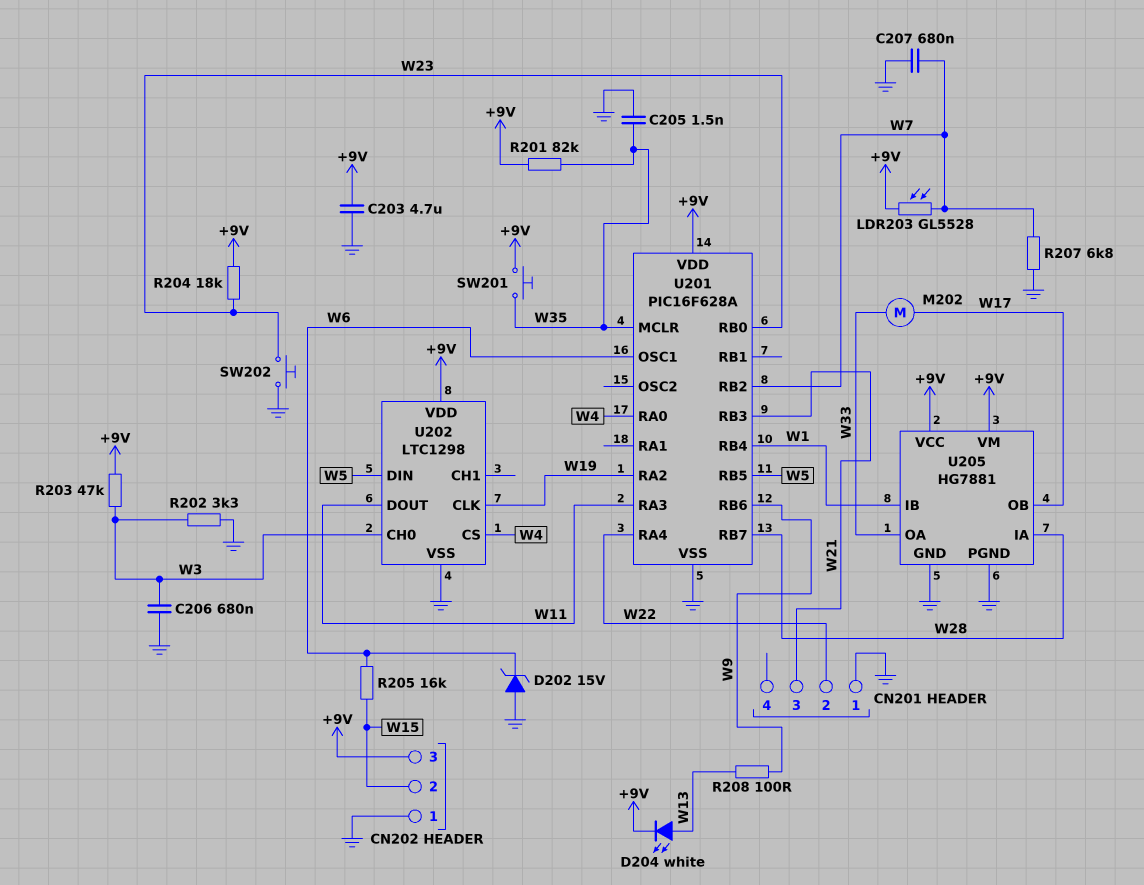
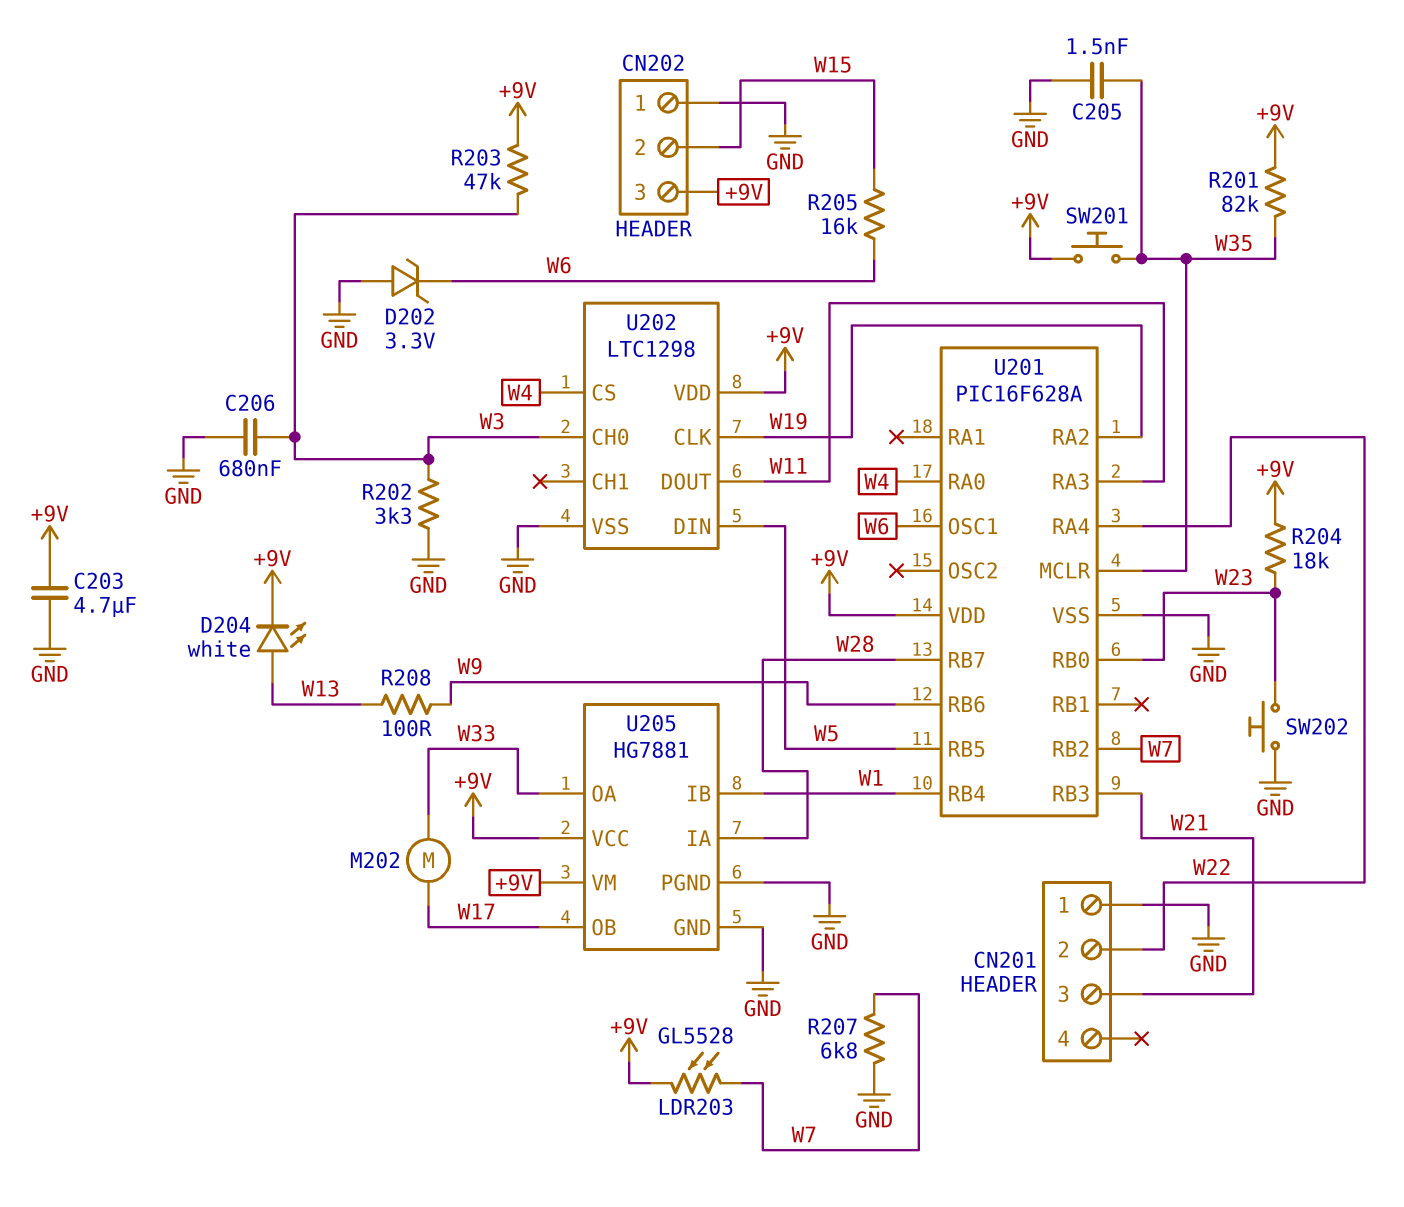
C207: 680nF (GND, W7) -> none
D202: zener 15V (A GND, K W6) -> zener 3.3V (A GND, K W6)

